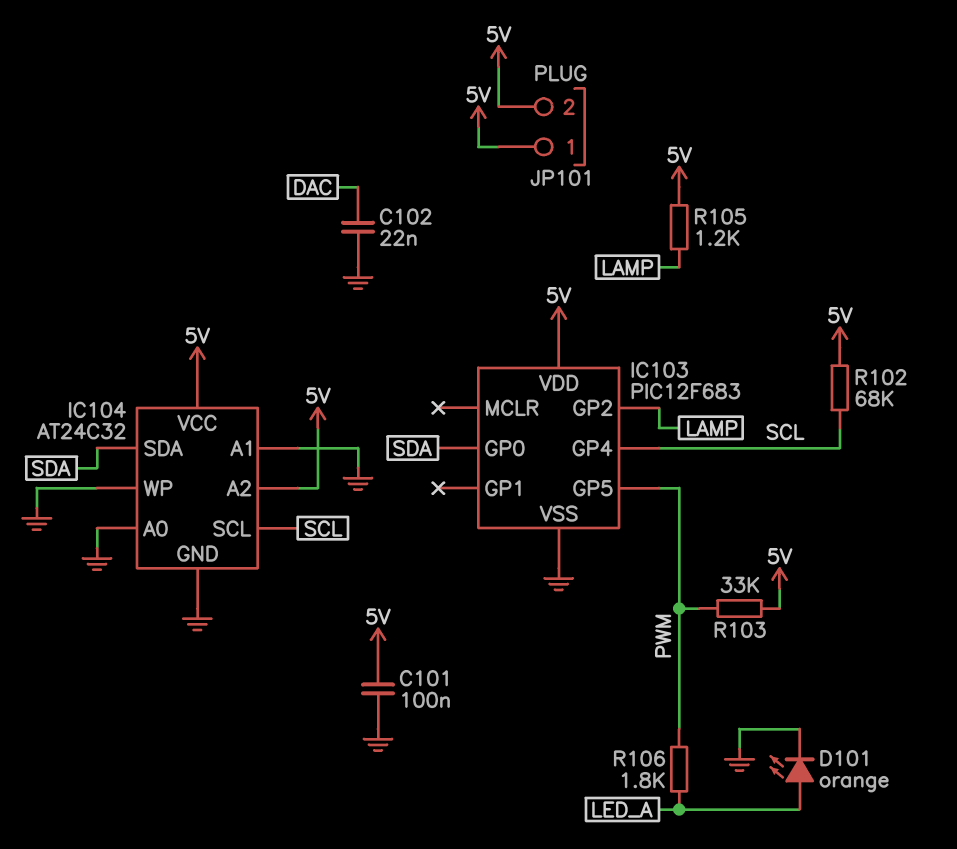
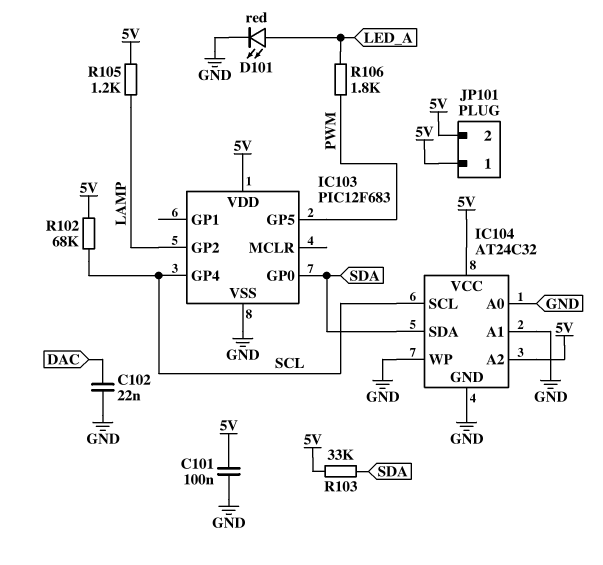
D101: LED orange (A LED_A, K GND) -> LED red (A LED_A, K GND)
R103: 33k (5V, PWM) -> 33k (5V, SDA)

